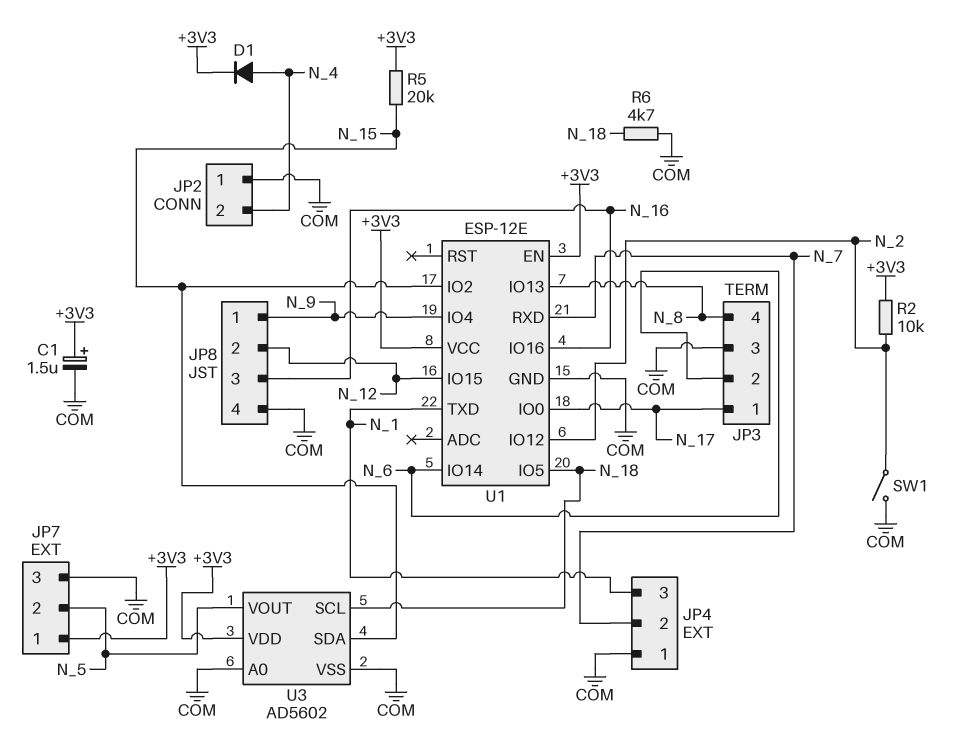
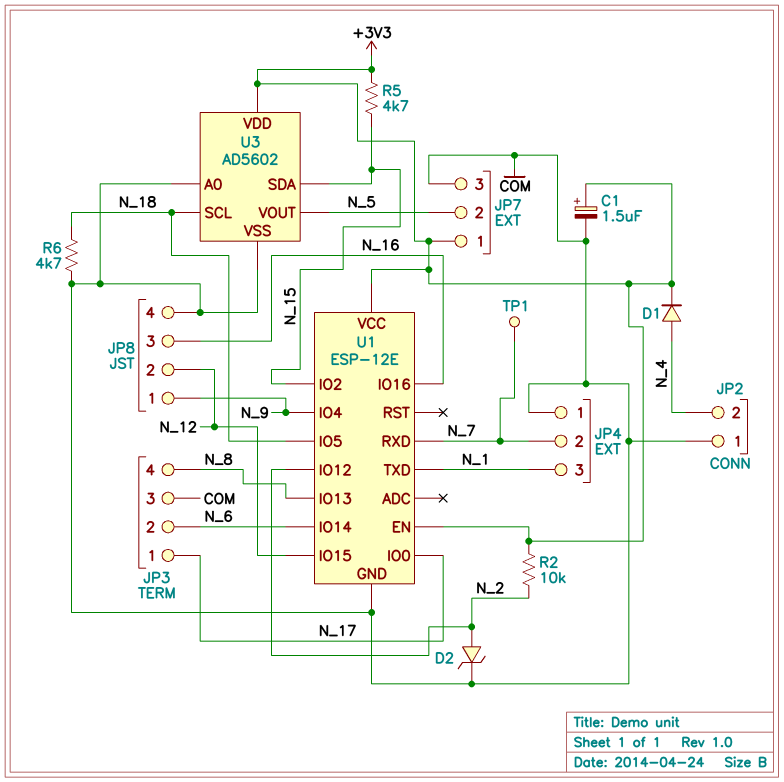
D2: none -> zener (A N_2, K COM)
R5: 20k (+3V3, N_15) -> 4.7k (+3V3, N_15)
SW1: switch (COM, N_2) -> none
TP1: none -> test point (N_7)

